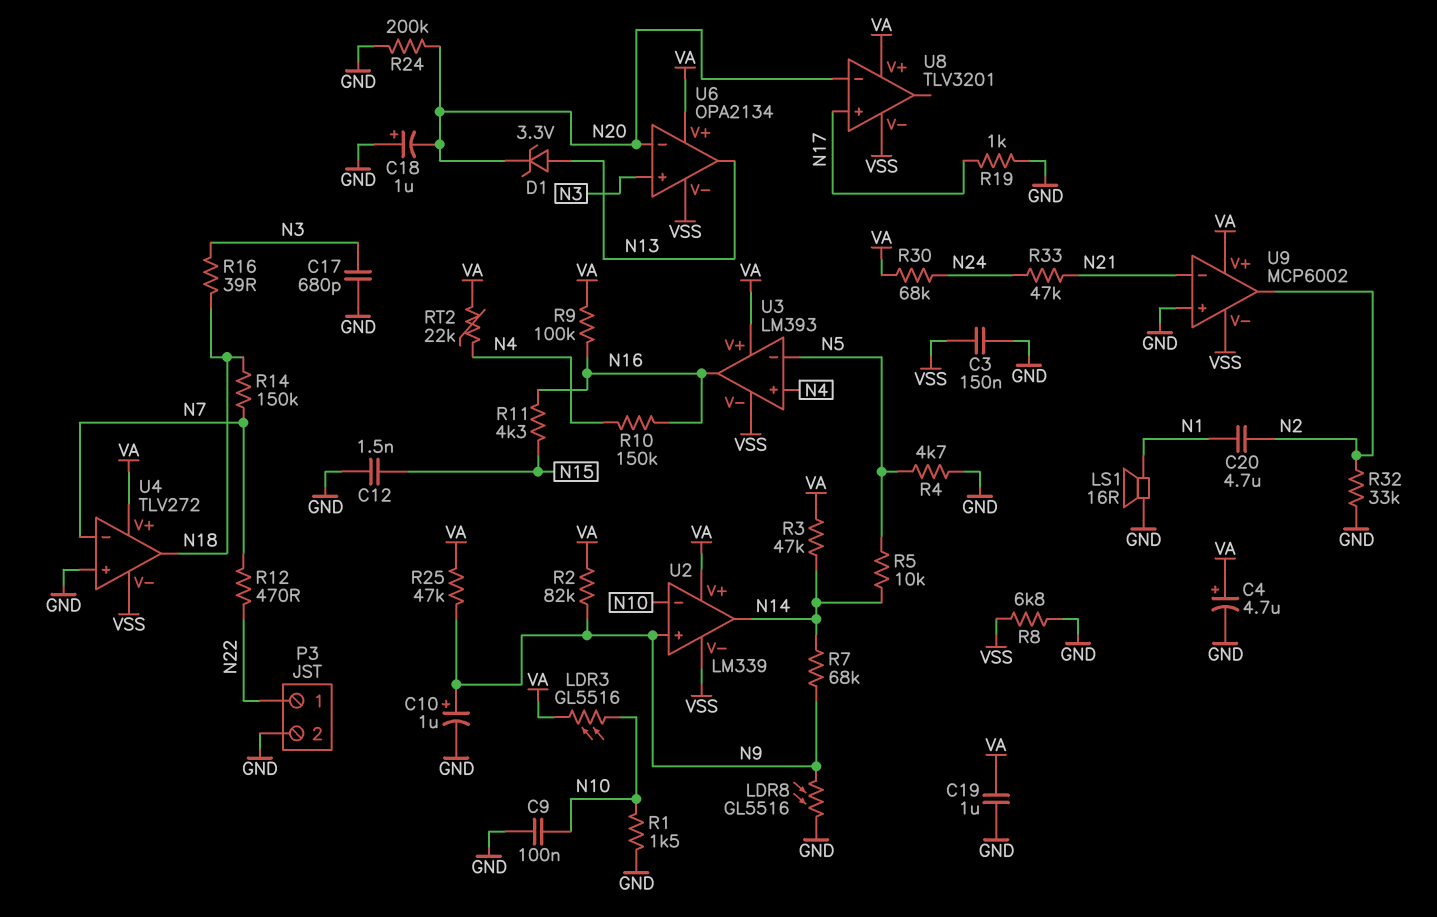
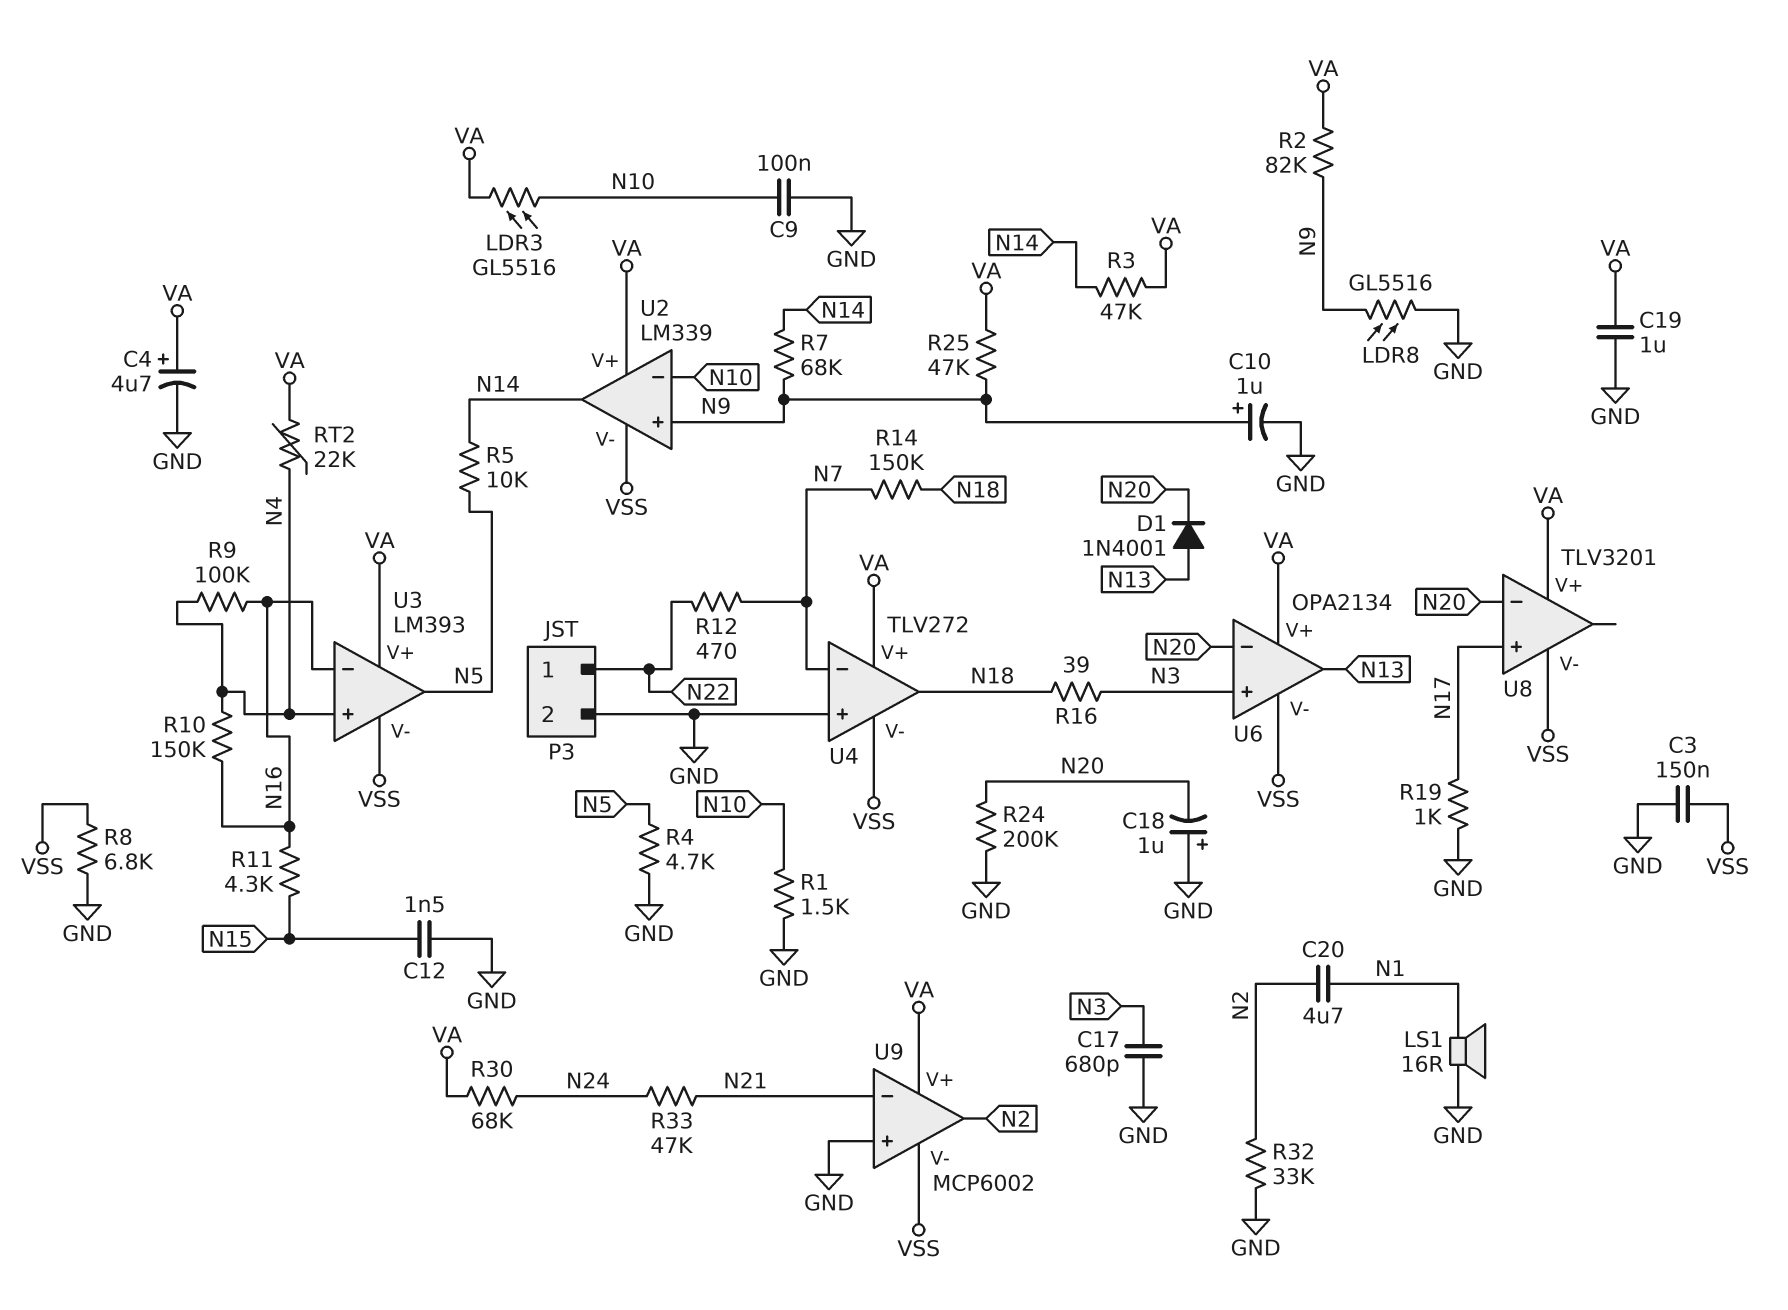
D1: zener 3.3V (A N13, K N20) -> diode 1N4001 (A N13, K N20)
R9: 100k (N16, VA) -> 100k (N4, N16)
U3 pin in-: N5 -> N16
U3 pin out: N16 -> N5

